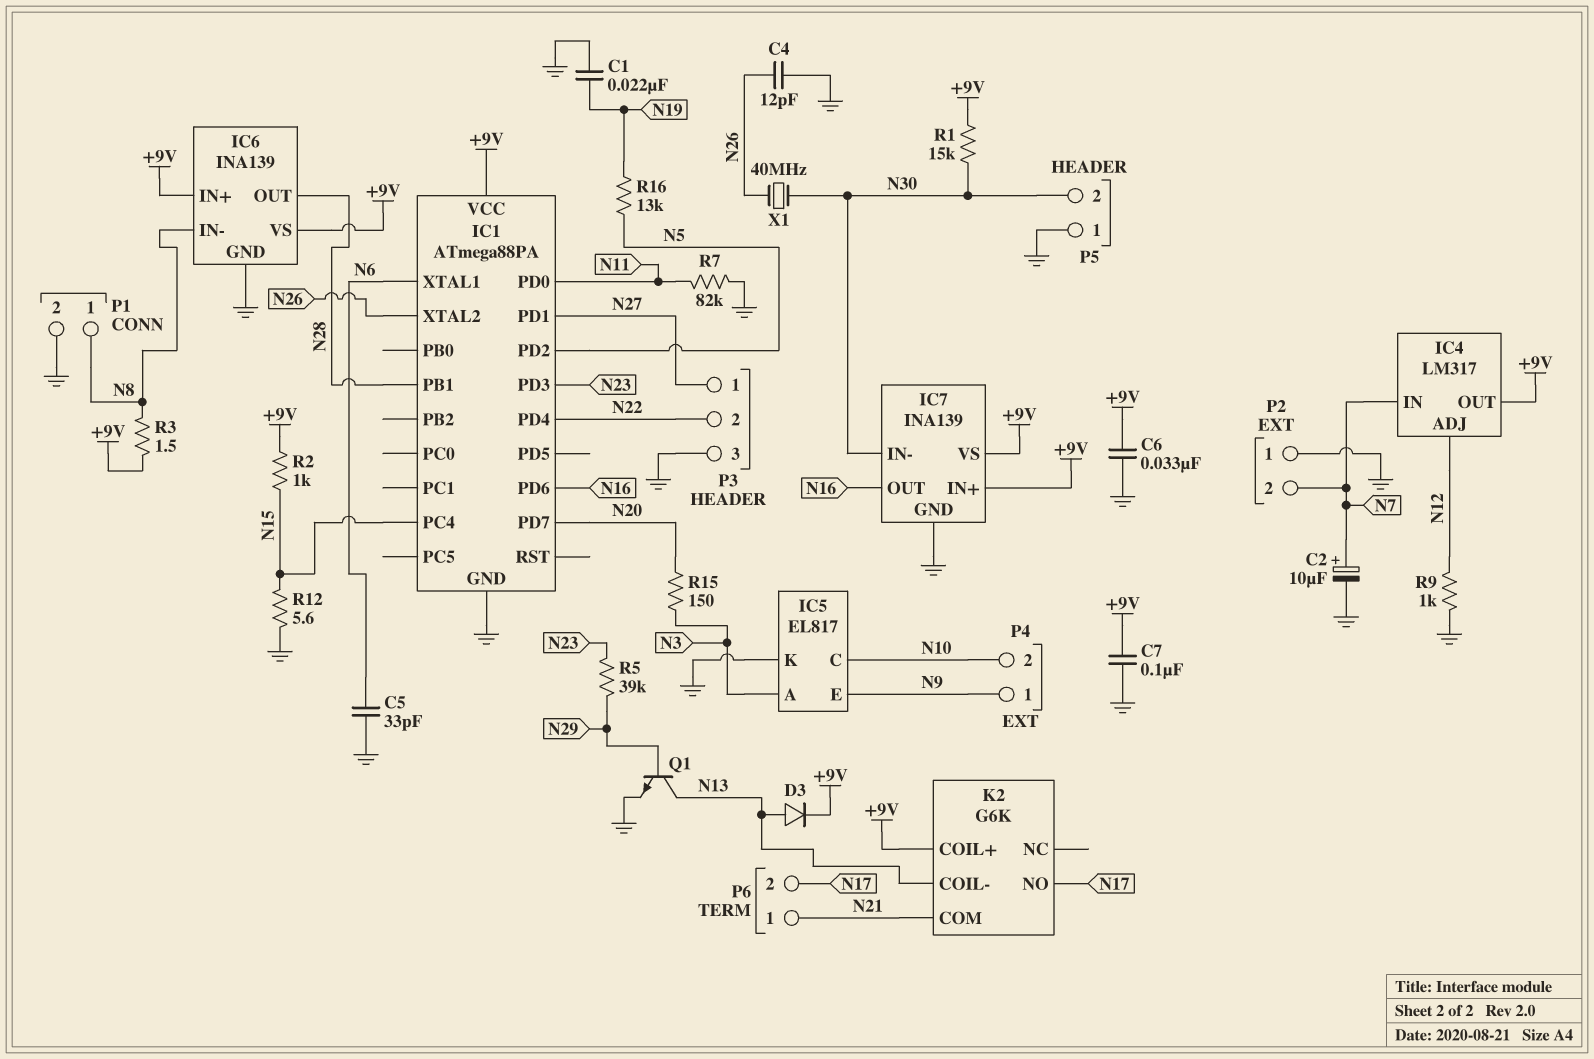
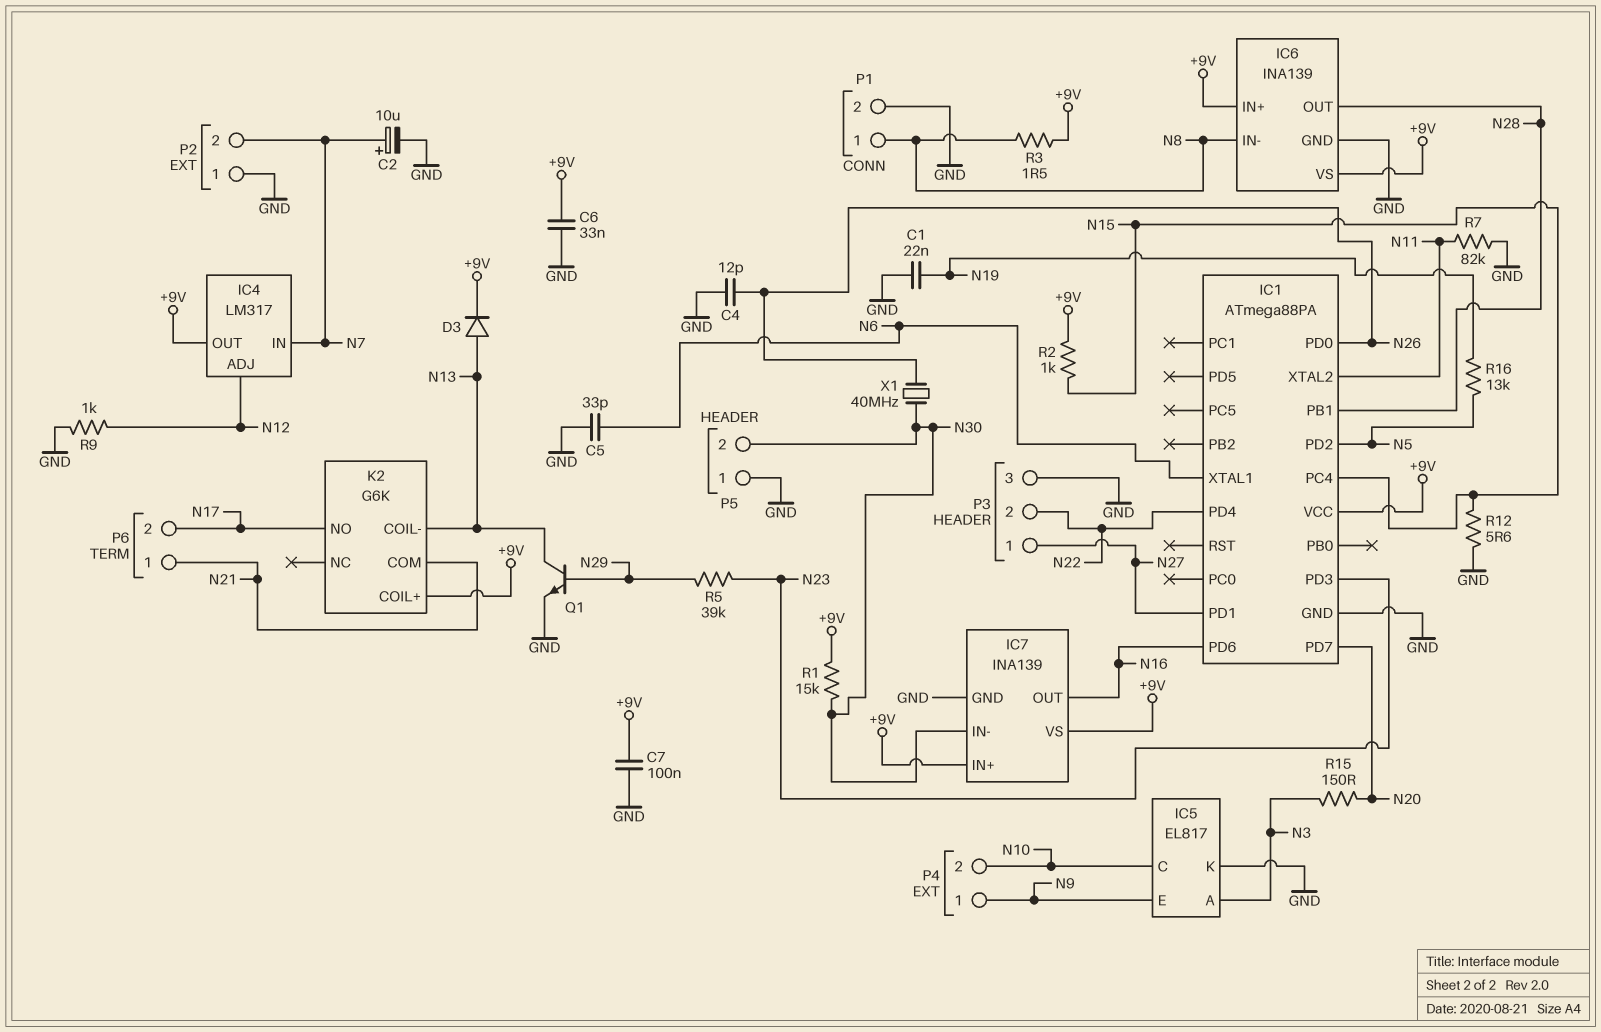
IC1 pin PD0: N11 -> N26
IC1 pin XTAL2: N26 -> N11

